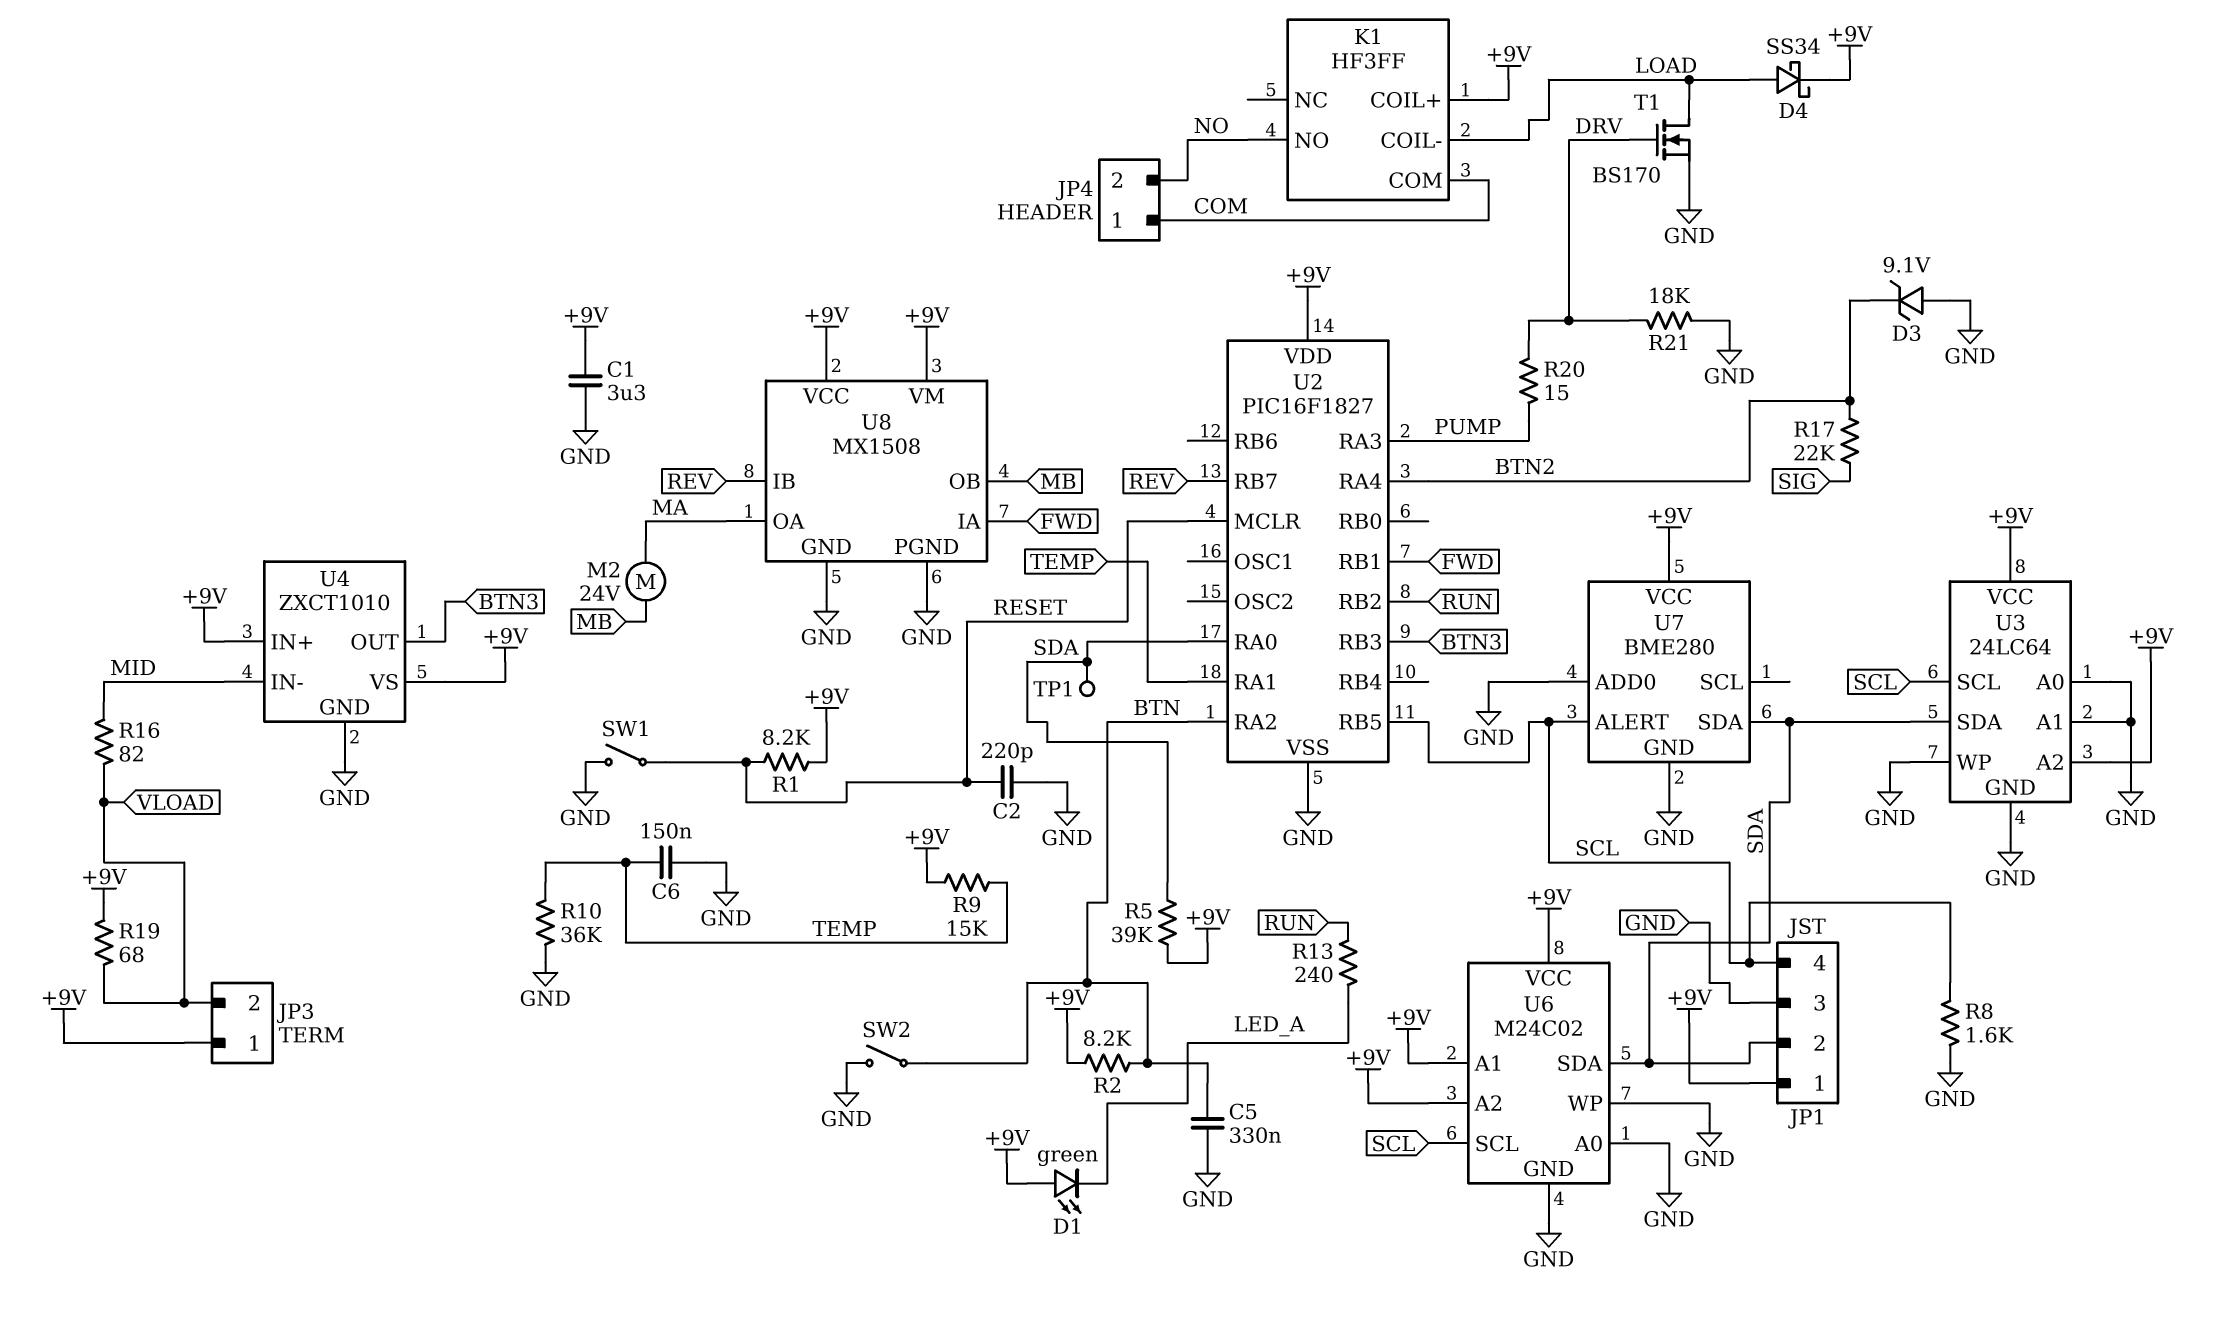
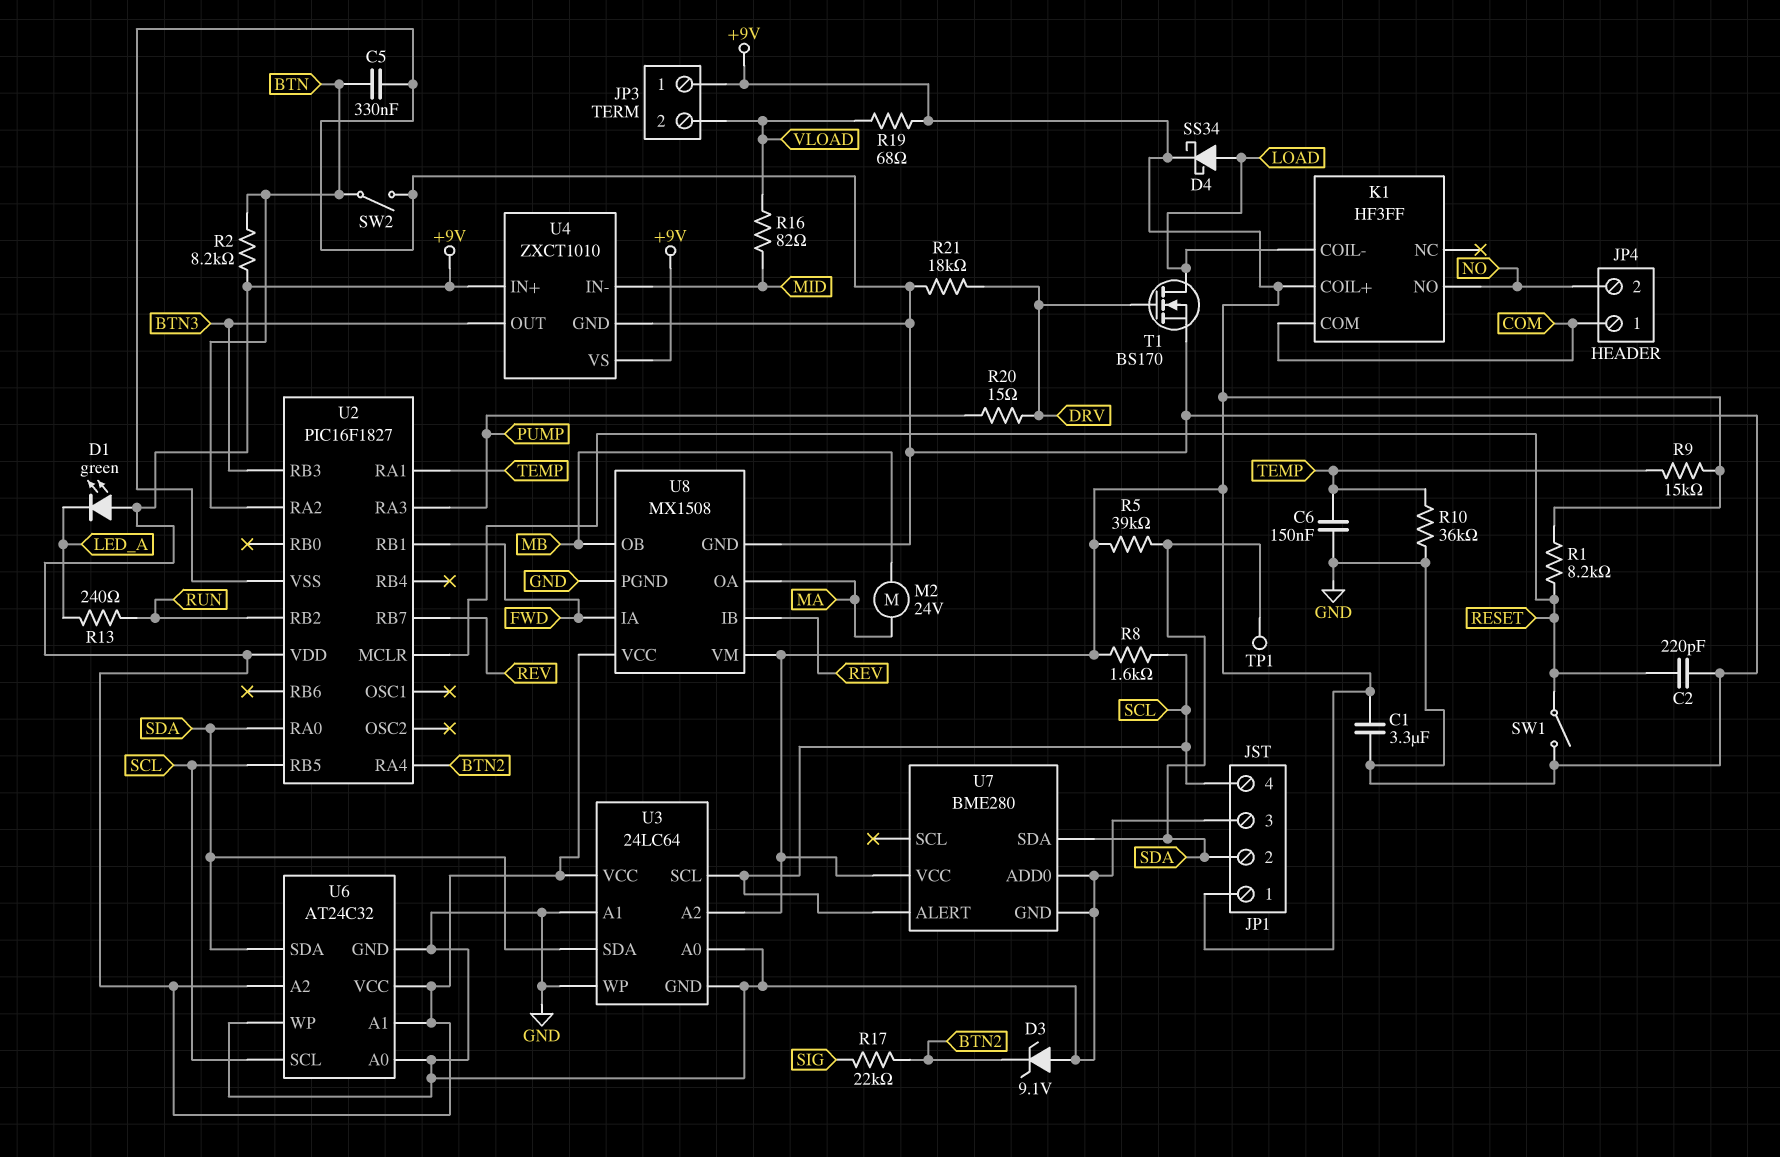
R8: 1.6k (GND, SCL) -> 1.6k (+9V, SCL)
U6: M24C02 -> AT24C32

